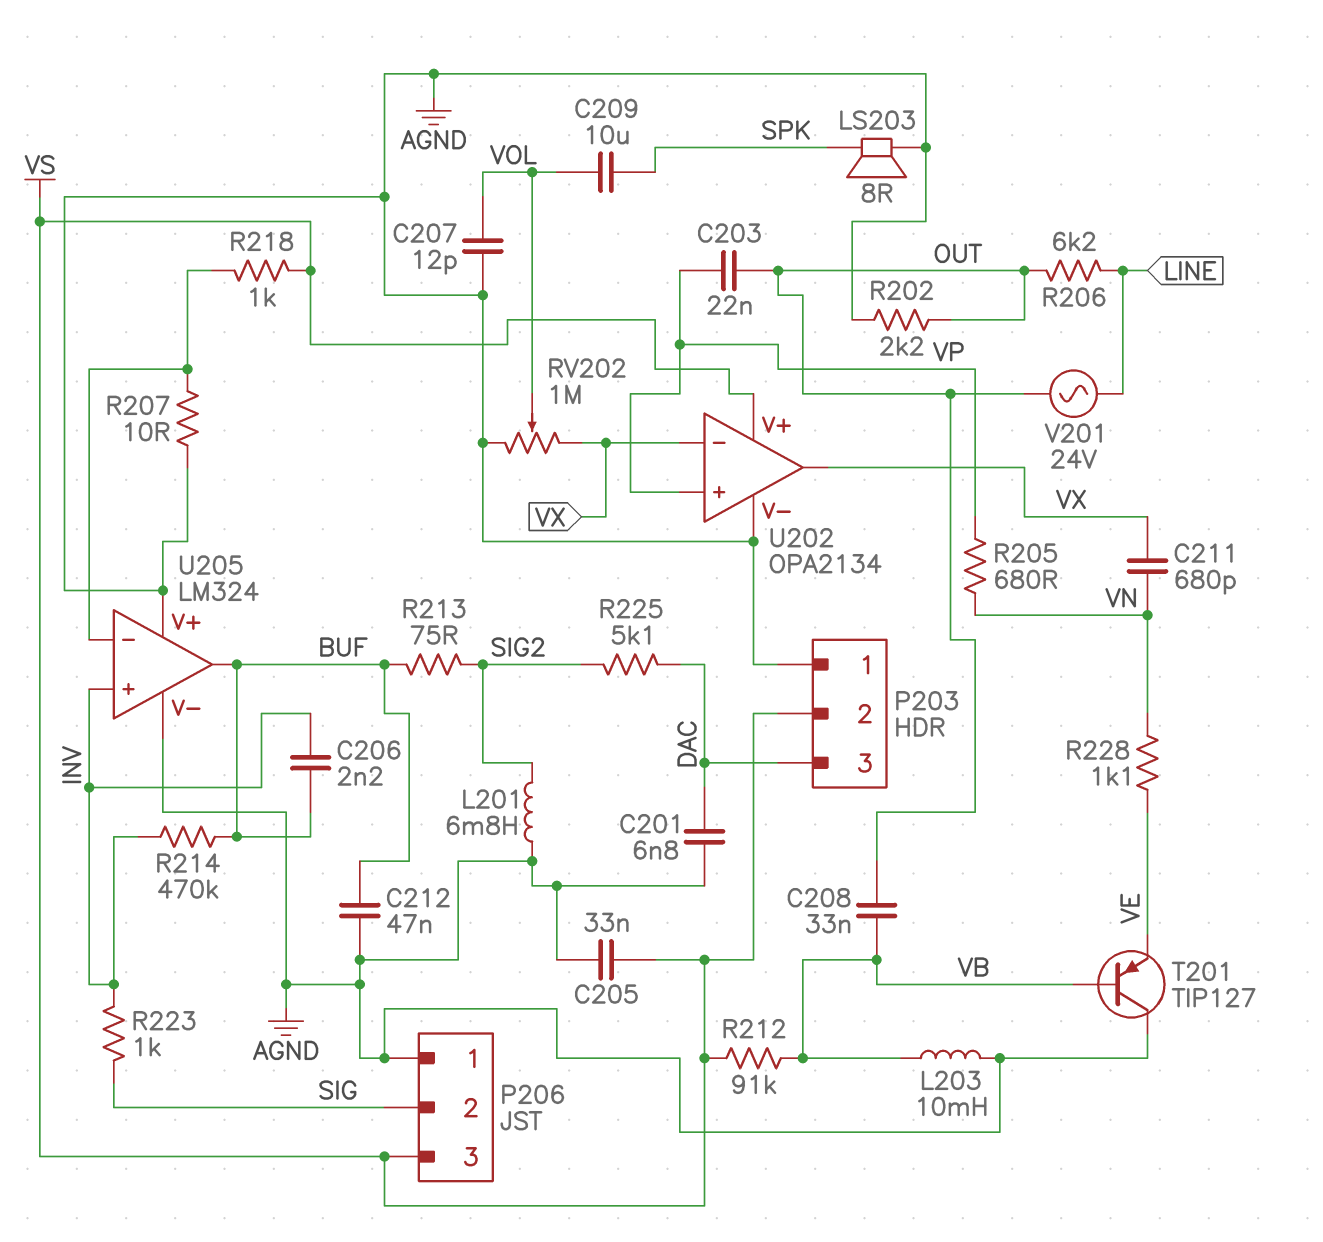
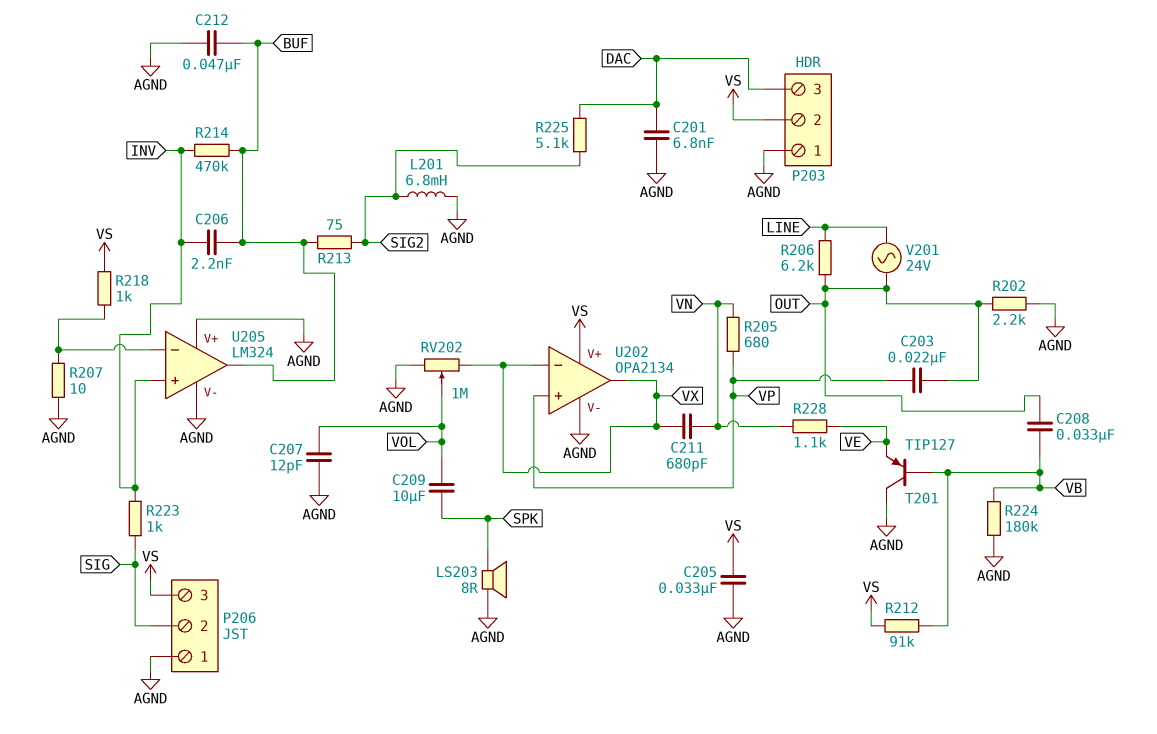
L203: 10mH (AGND, VB) -> none
R224: none -> 180k (AGND, VB)

